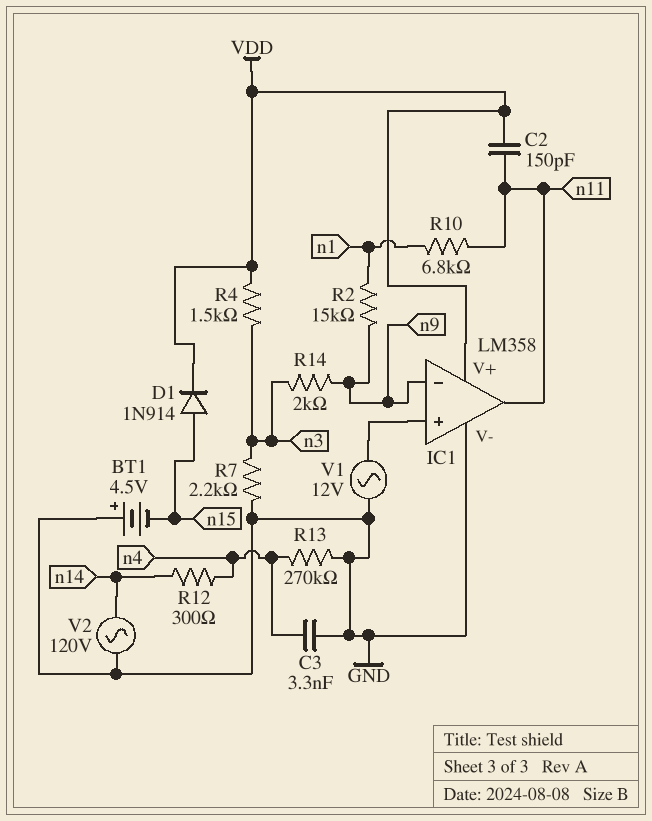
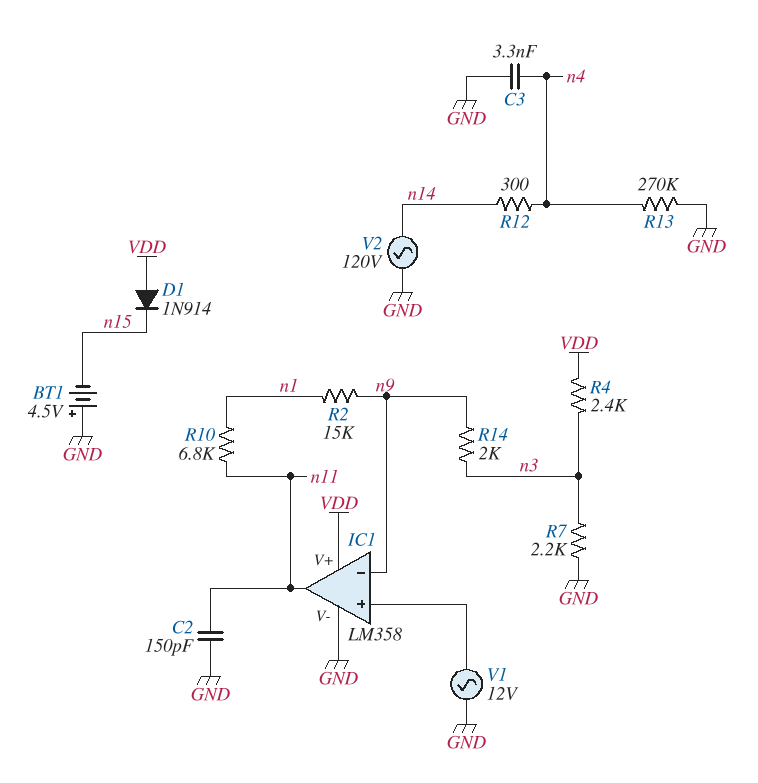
C2: 150pF (VDD, n11) -> 150pF (GND, n11)
D1: diode 1N914 (A n15, K VDD) -> diode 1N914 (A VDD, K n15)
R4: 1.5k (VDD, n3) -> 2.4k (VDD, n3)

